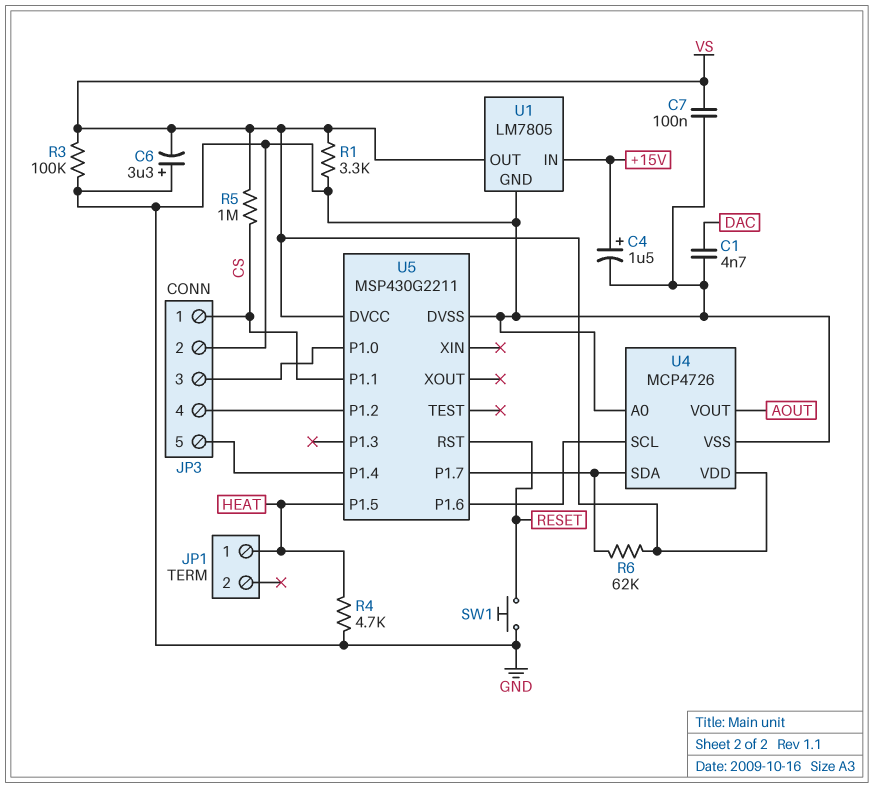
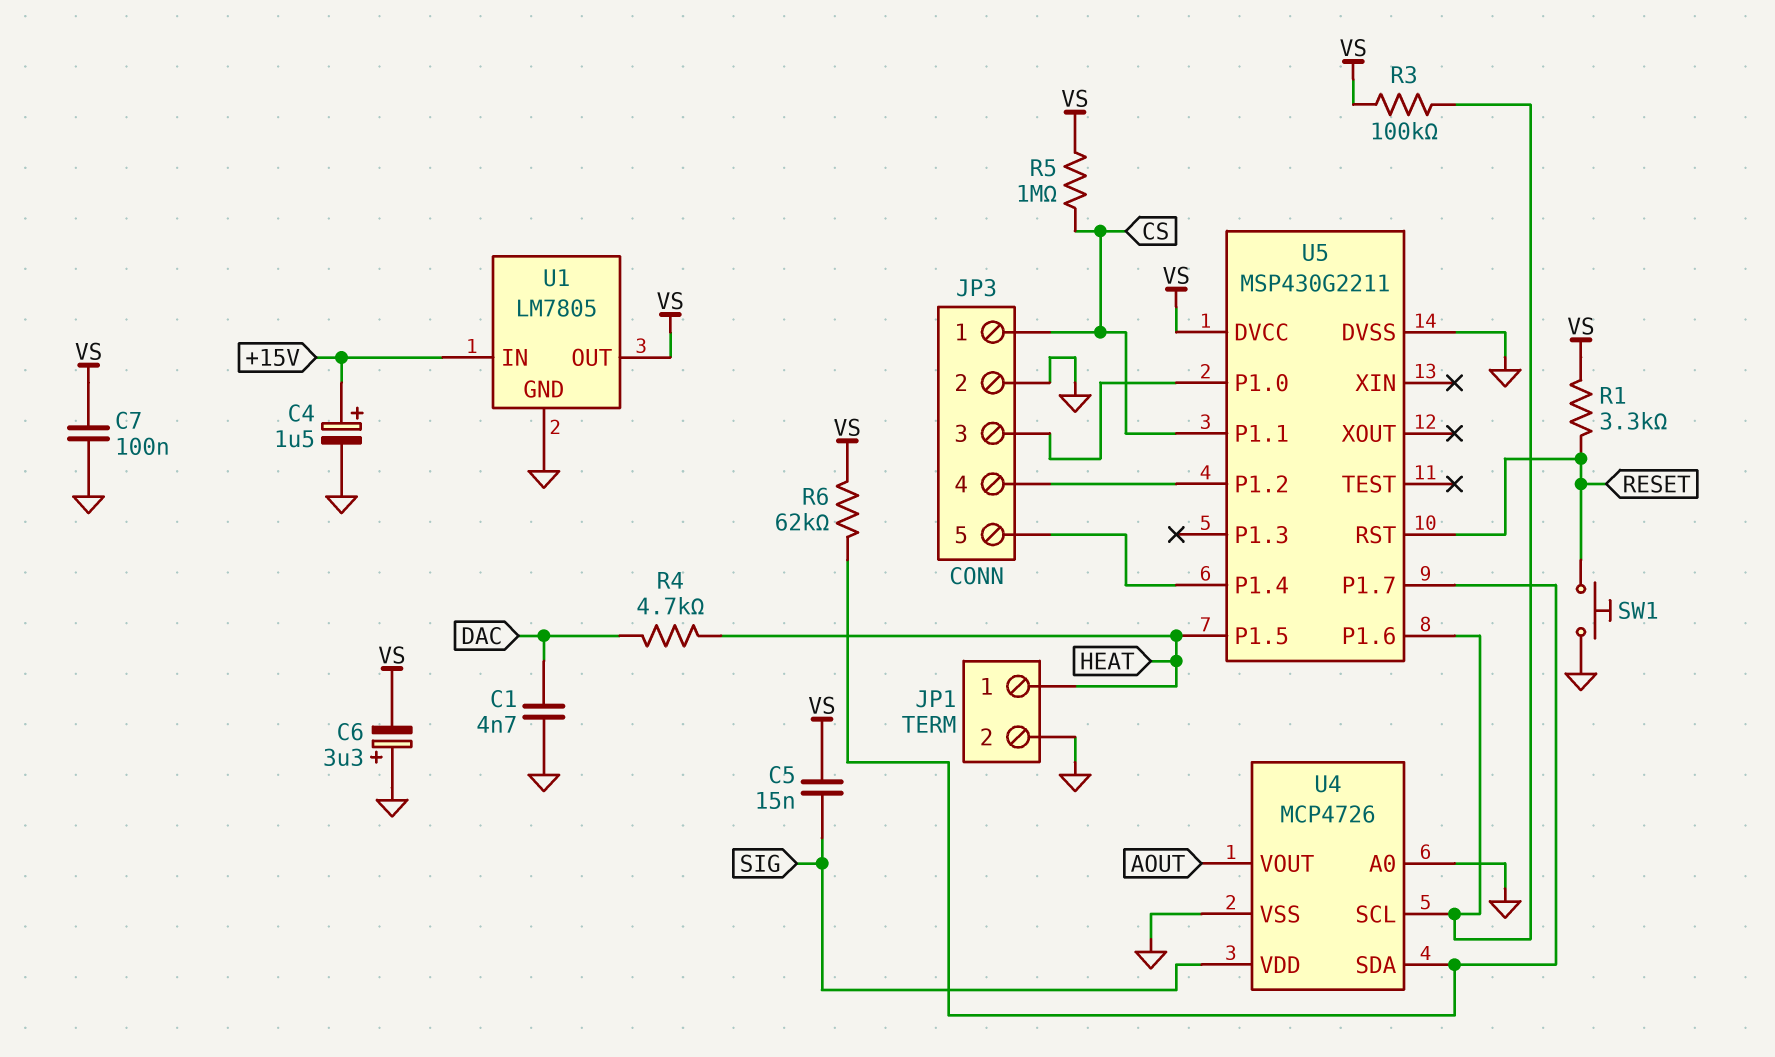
C5: none -> 15nF (SIG, VS)
JP1 pin 2: none -> GND
R1: 3.3k (GND, VS) -> 3.3k (RESET, VS)
R3: 100k (GND, VS) -> 100k (U4/SCL, VS)
R4: 4.7k (GND, HEAT) -> 4.7k (DAC, HEAT)
U4 pin VDD: VS -> SIG

